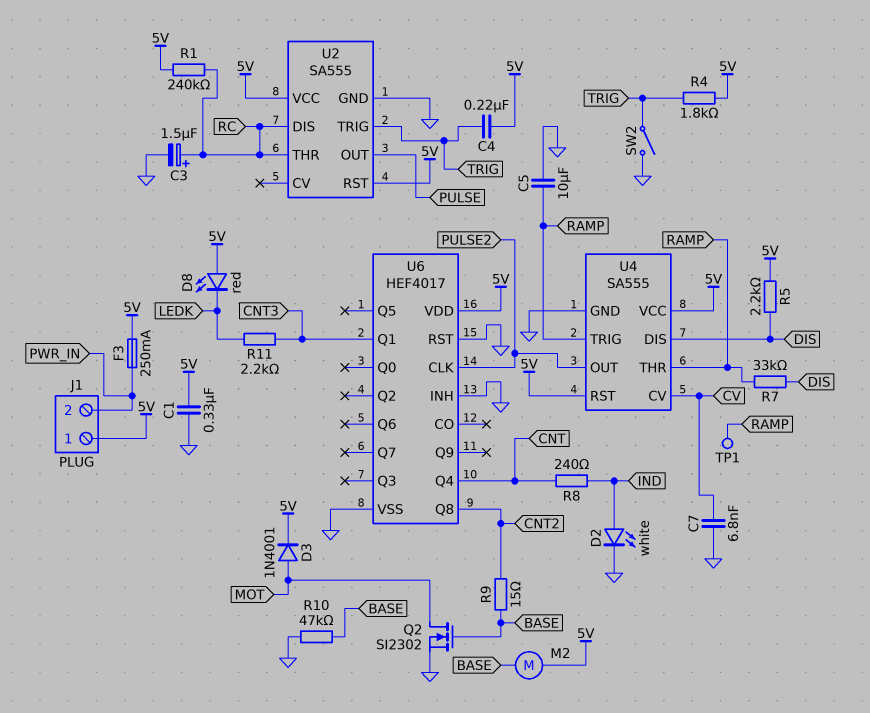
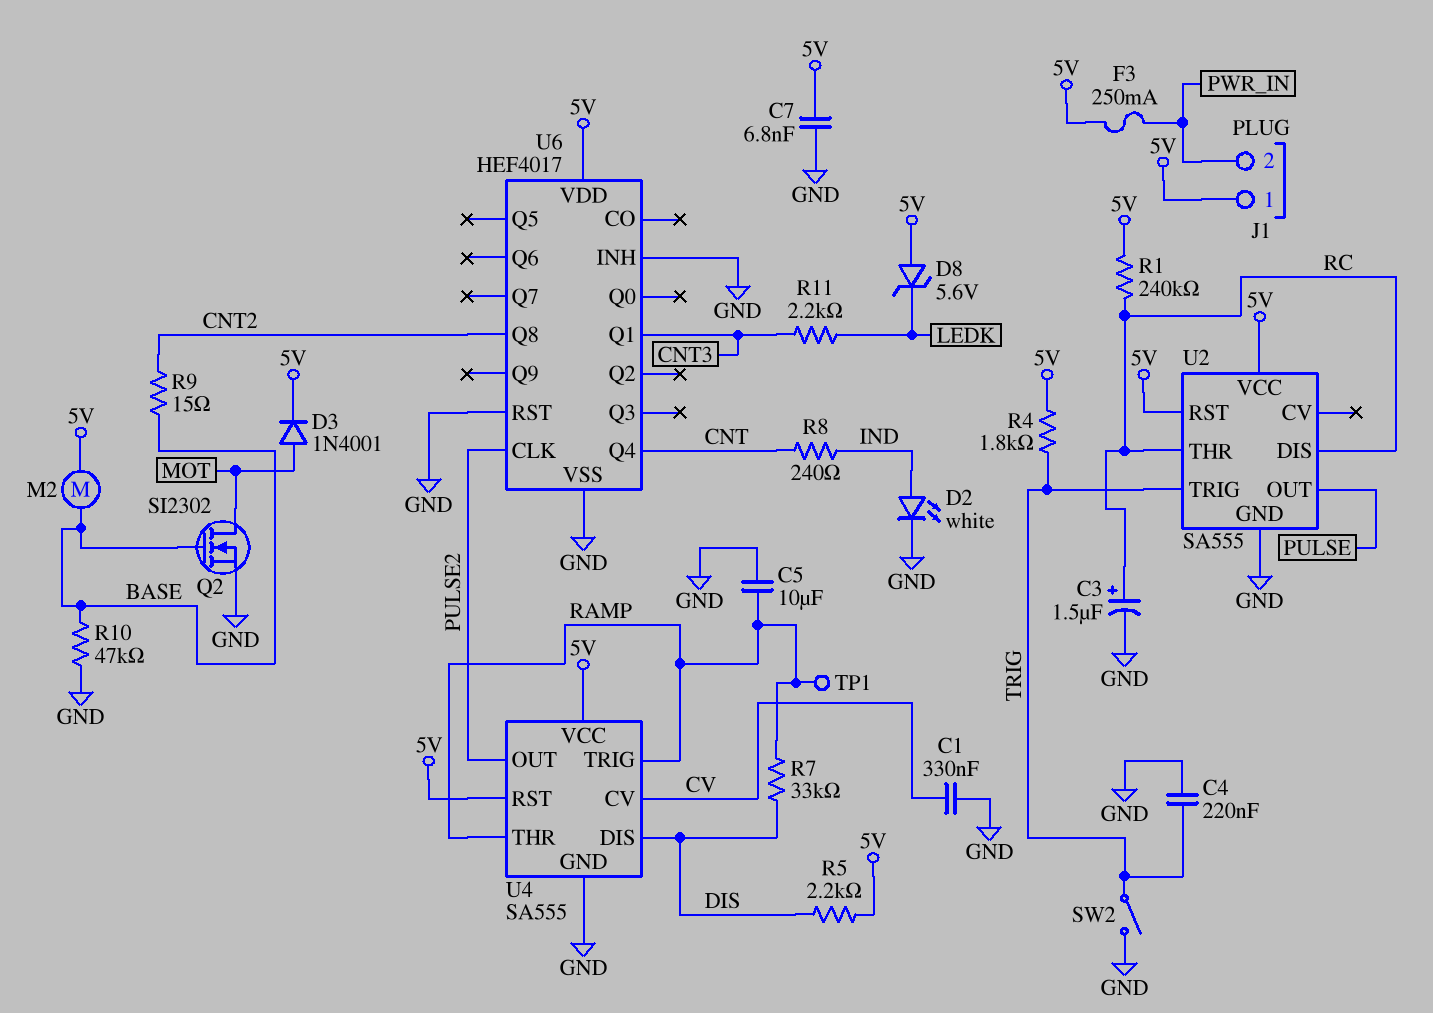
C1: 330nF (5V, GND) -> 330nF (CV, GND)
C4: 220nF (5V, TRIG) -> 220nF (GND, TRIG)
C7: 6.8nF (CV, GND) -> 6.8nF (5V, GND)
D8: LED red (A 5V, K LEDK) -> zener 5.6V (A 5V, K LEDK)

